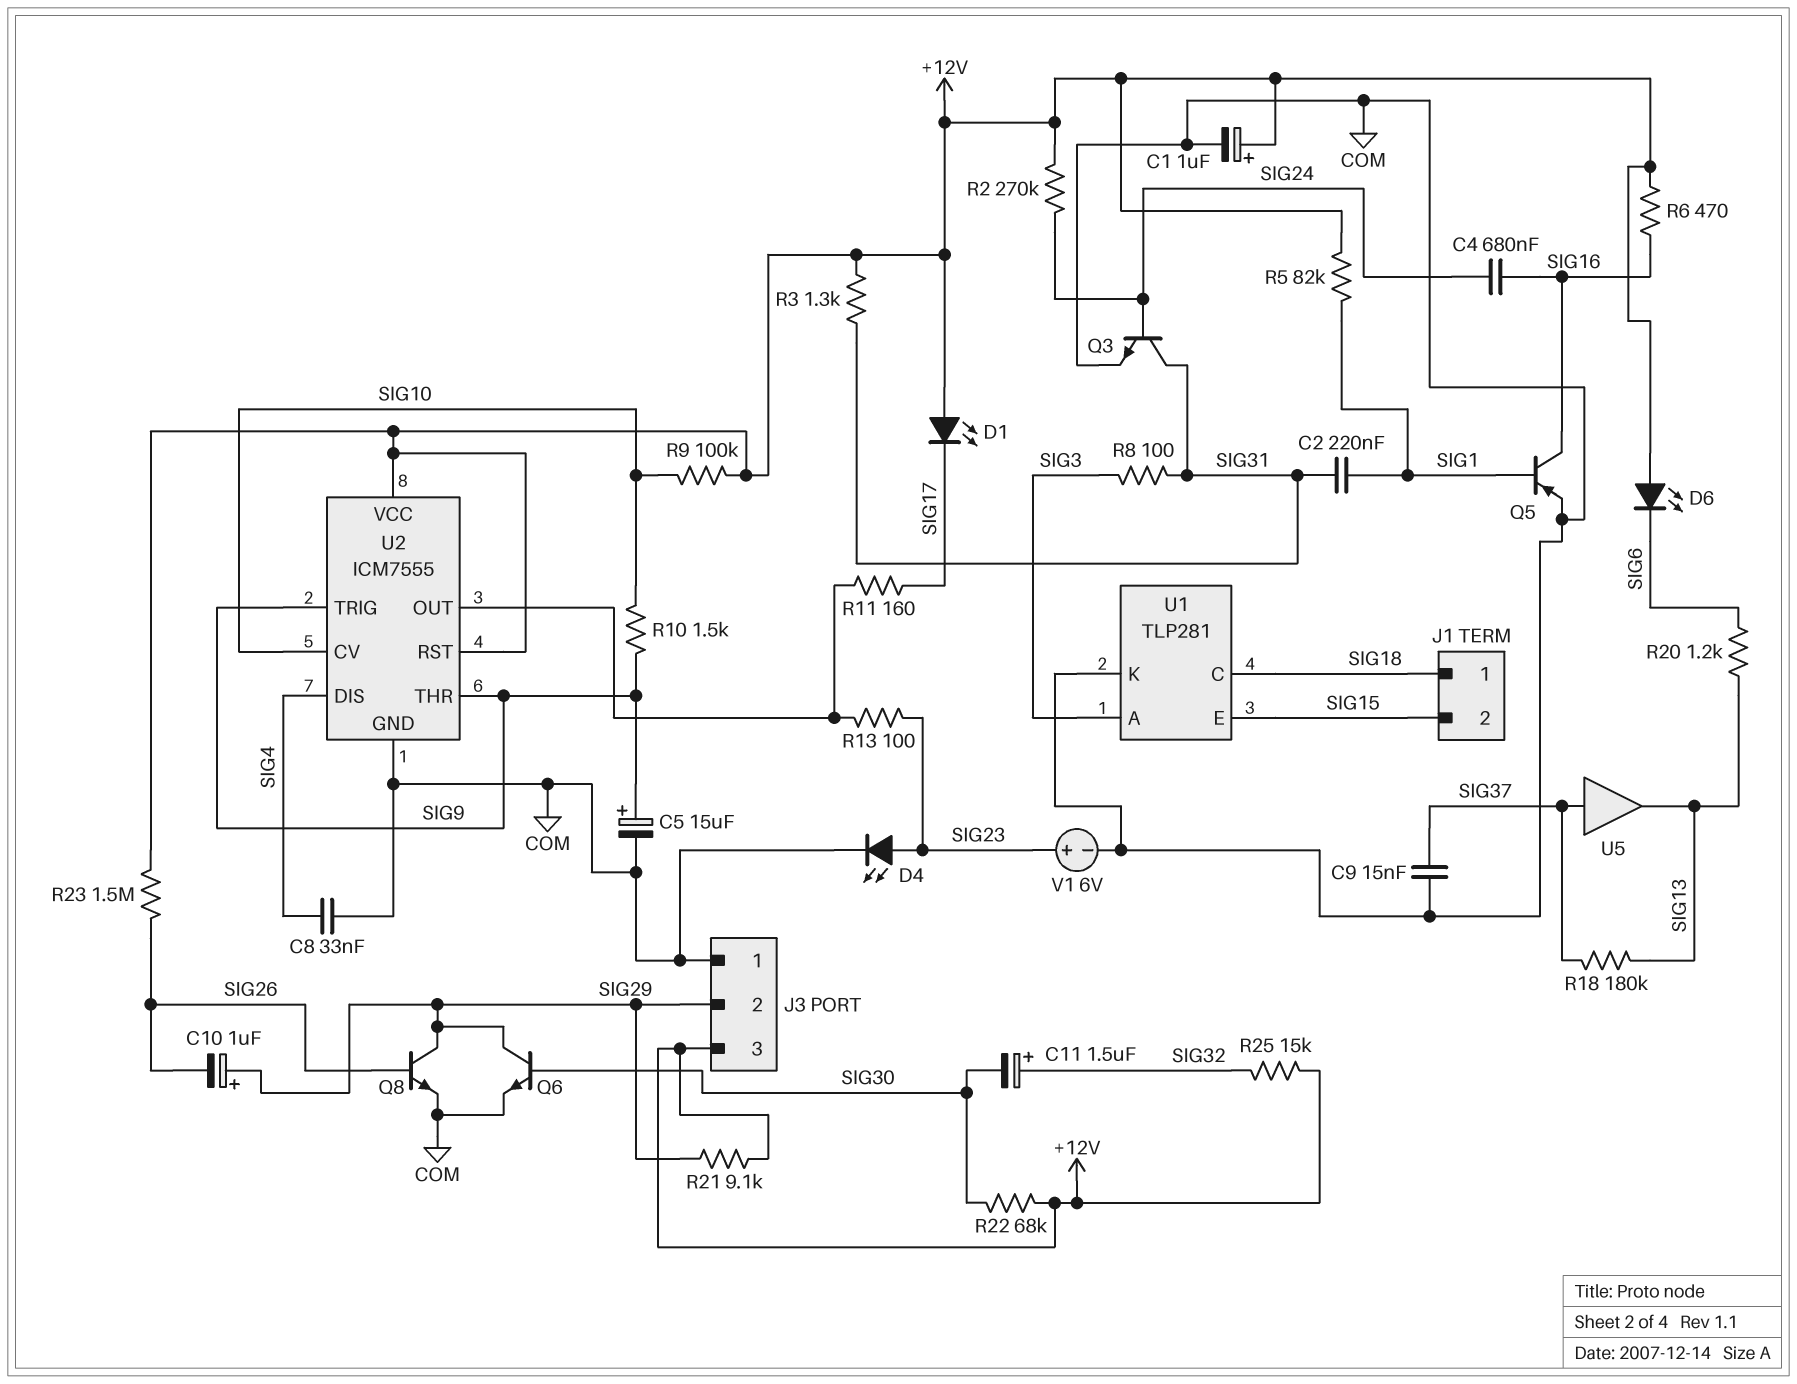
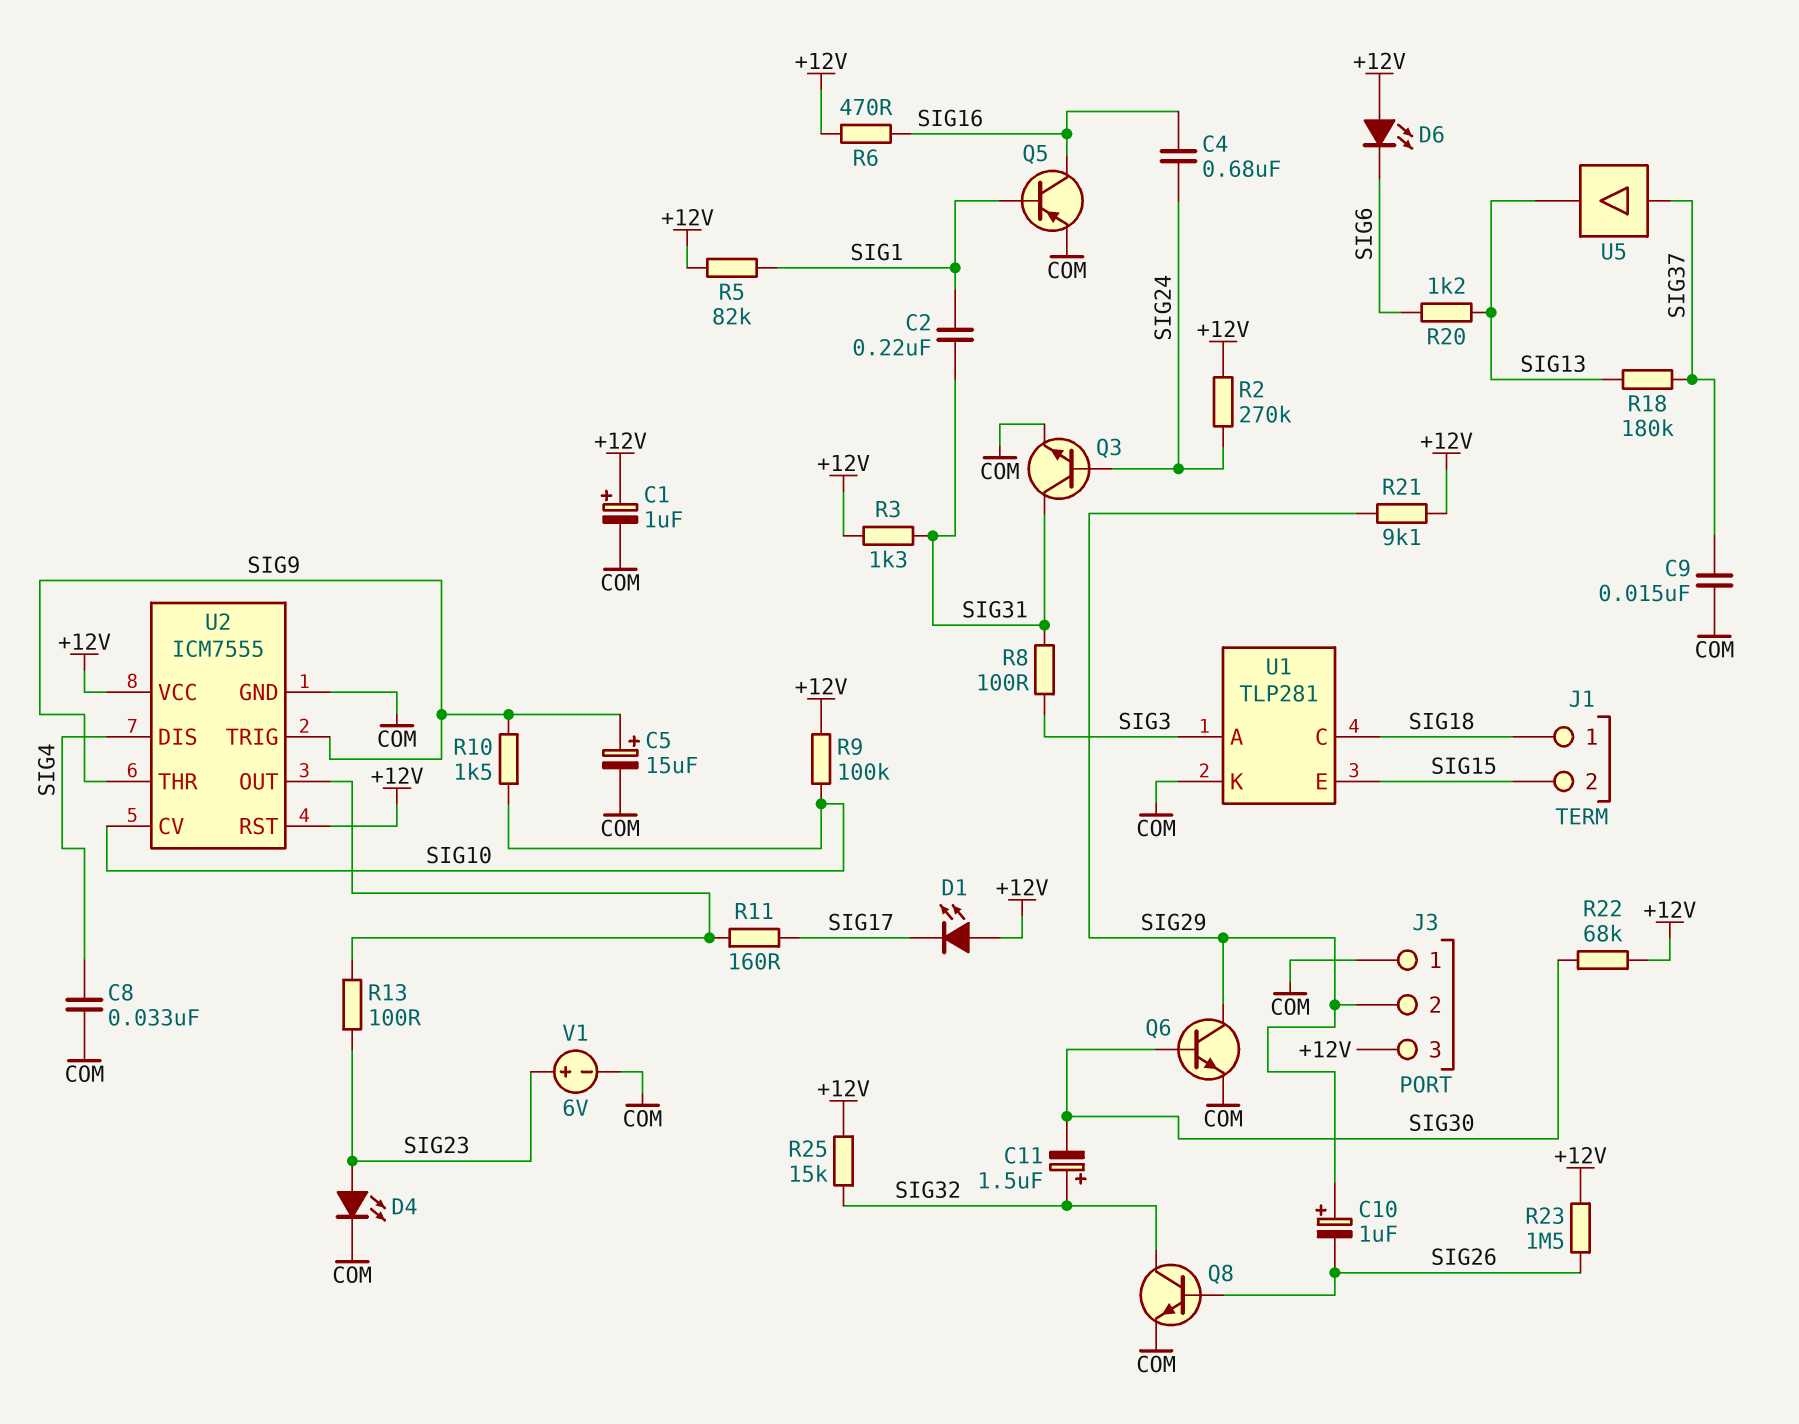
Q8: NPN (B SIG26, C SIG29, E COM) -> NPN (B SIG26, C SIG32, E COM)

